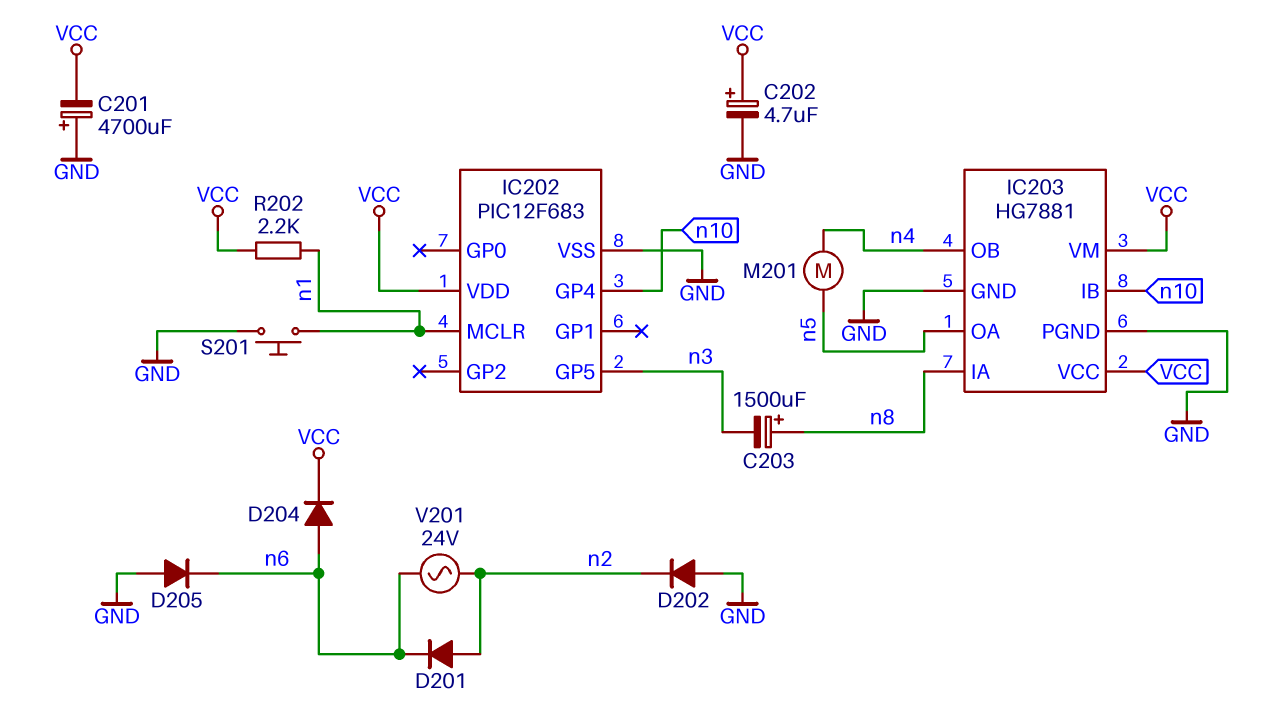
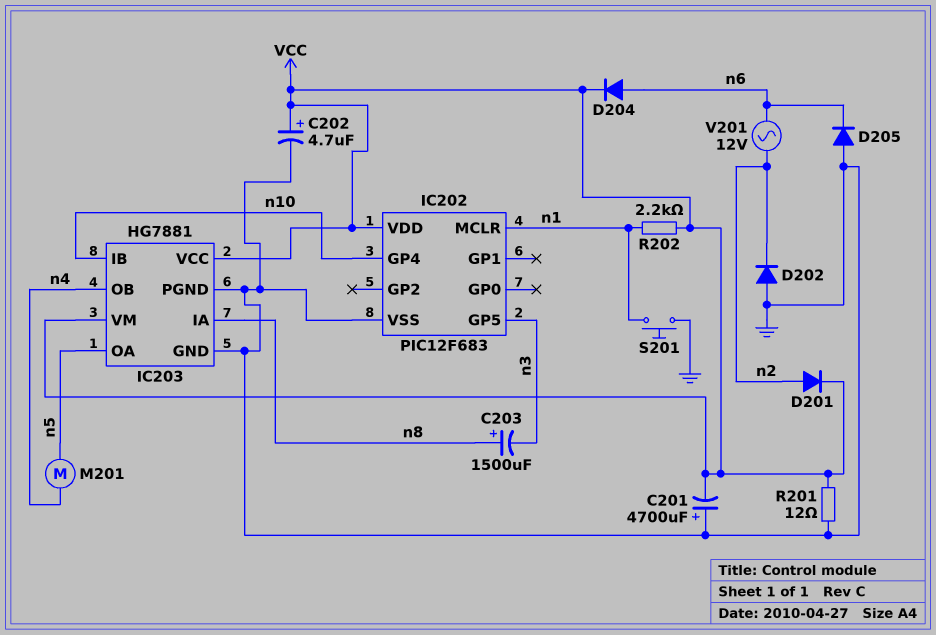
D201: diode (A n2, K n6) -> diode (A n2, K VCC)
R201: none -> 12 (GND, VCC)
V201: AC 24V (n2, n6) -> AC 12V (n2, n6)

